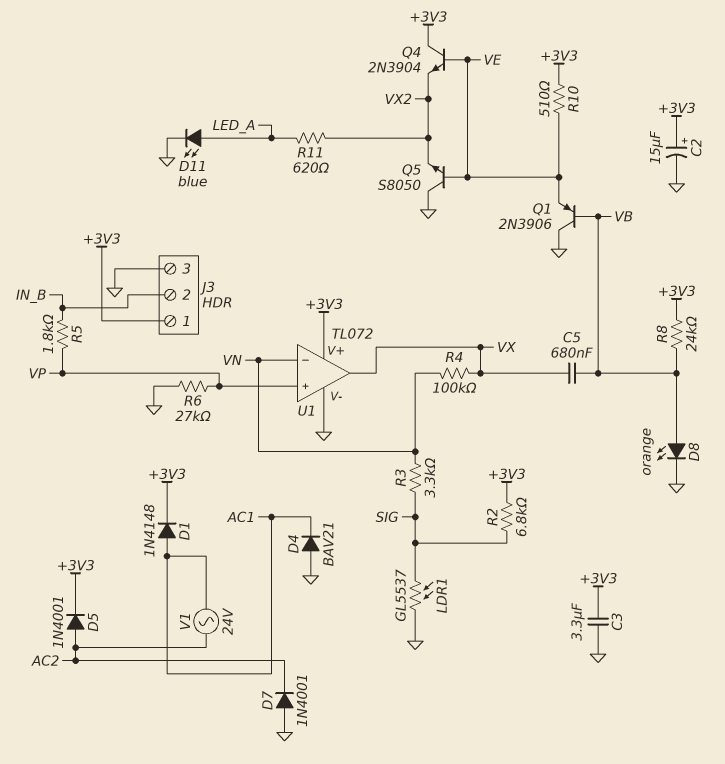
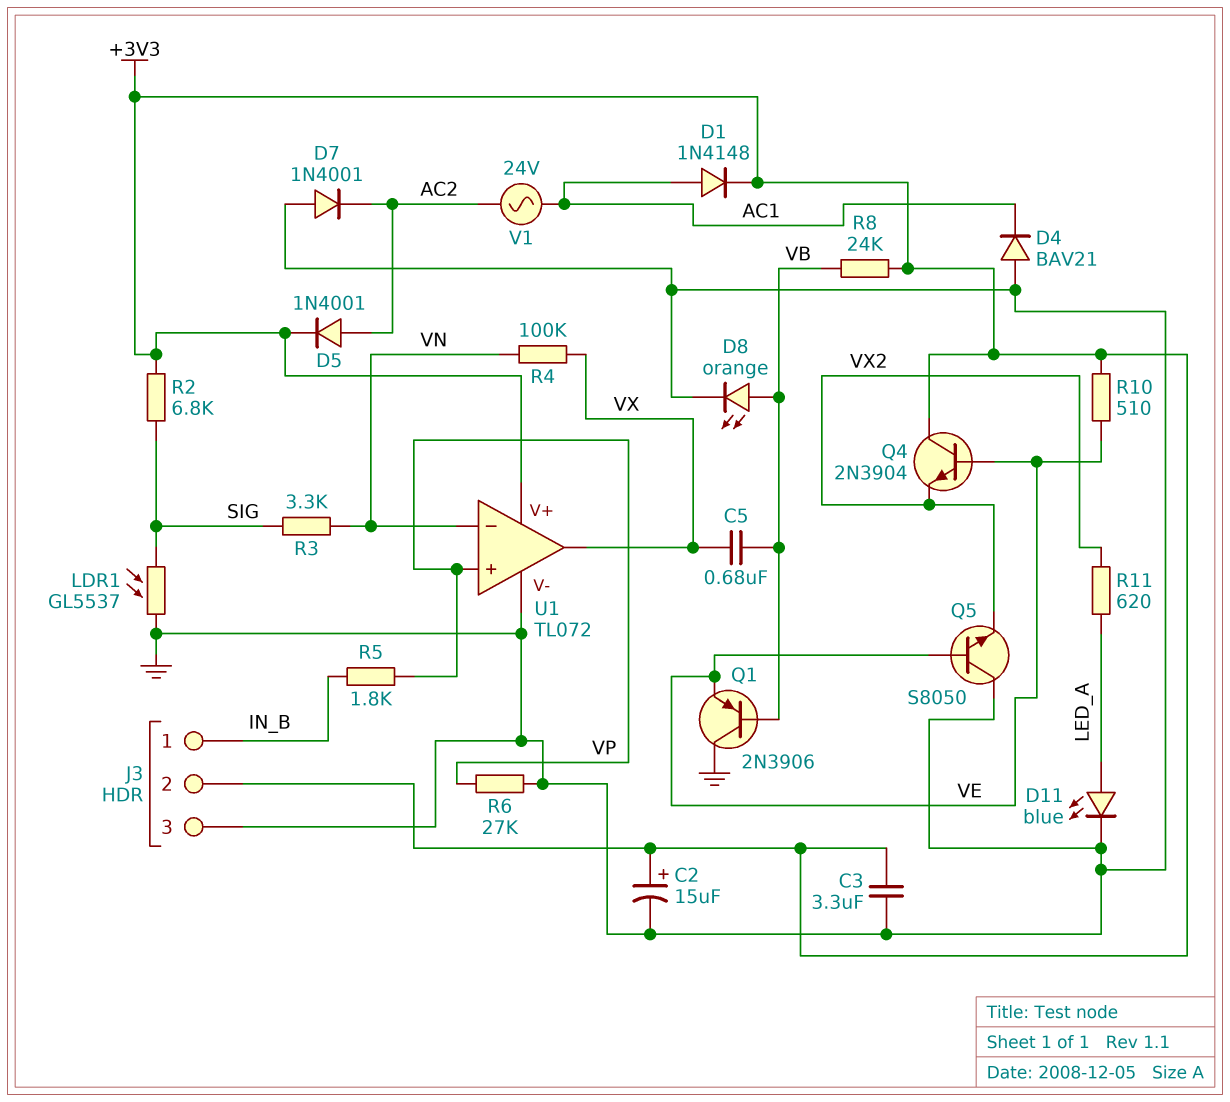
J3 pin 1: +3V3 -> IN_B
J3 pin 2: IN_B -> +3V3

